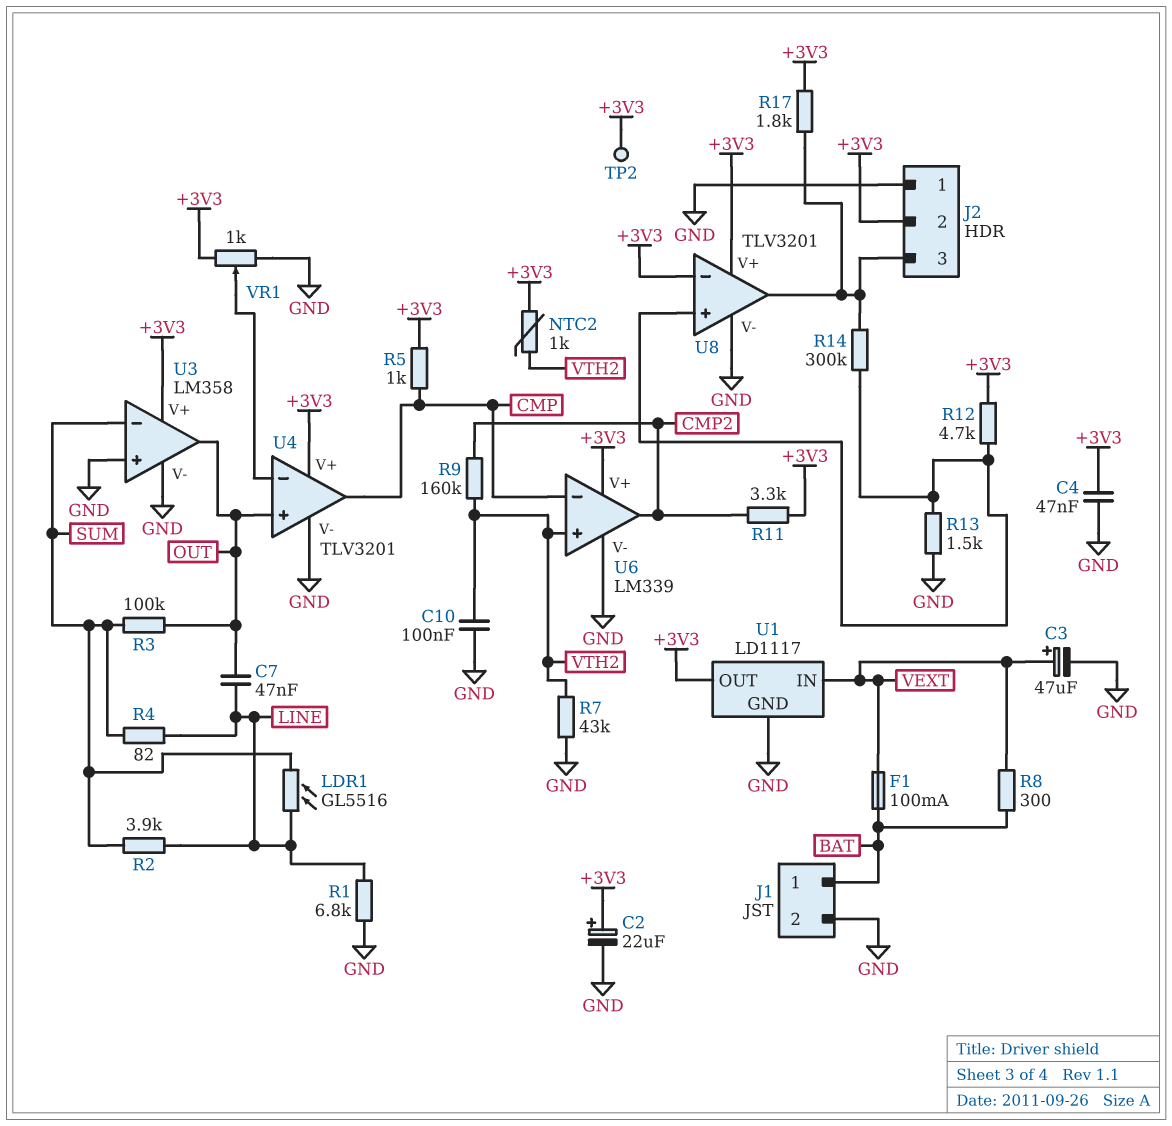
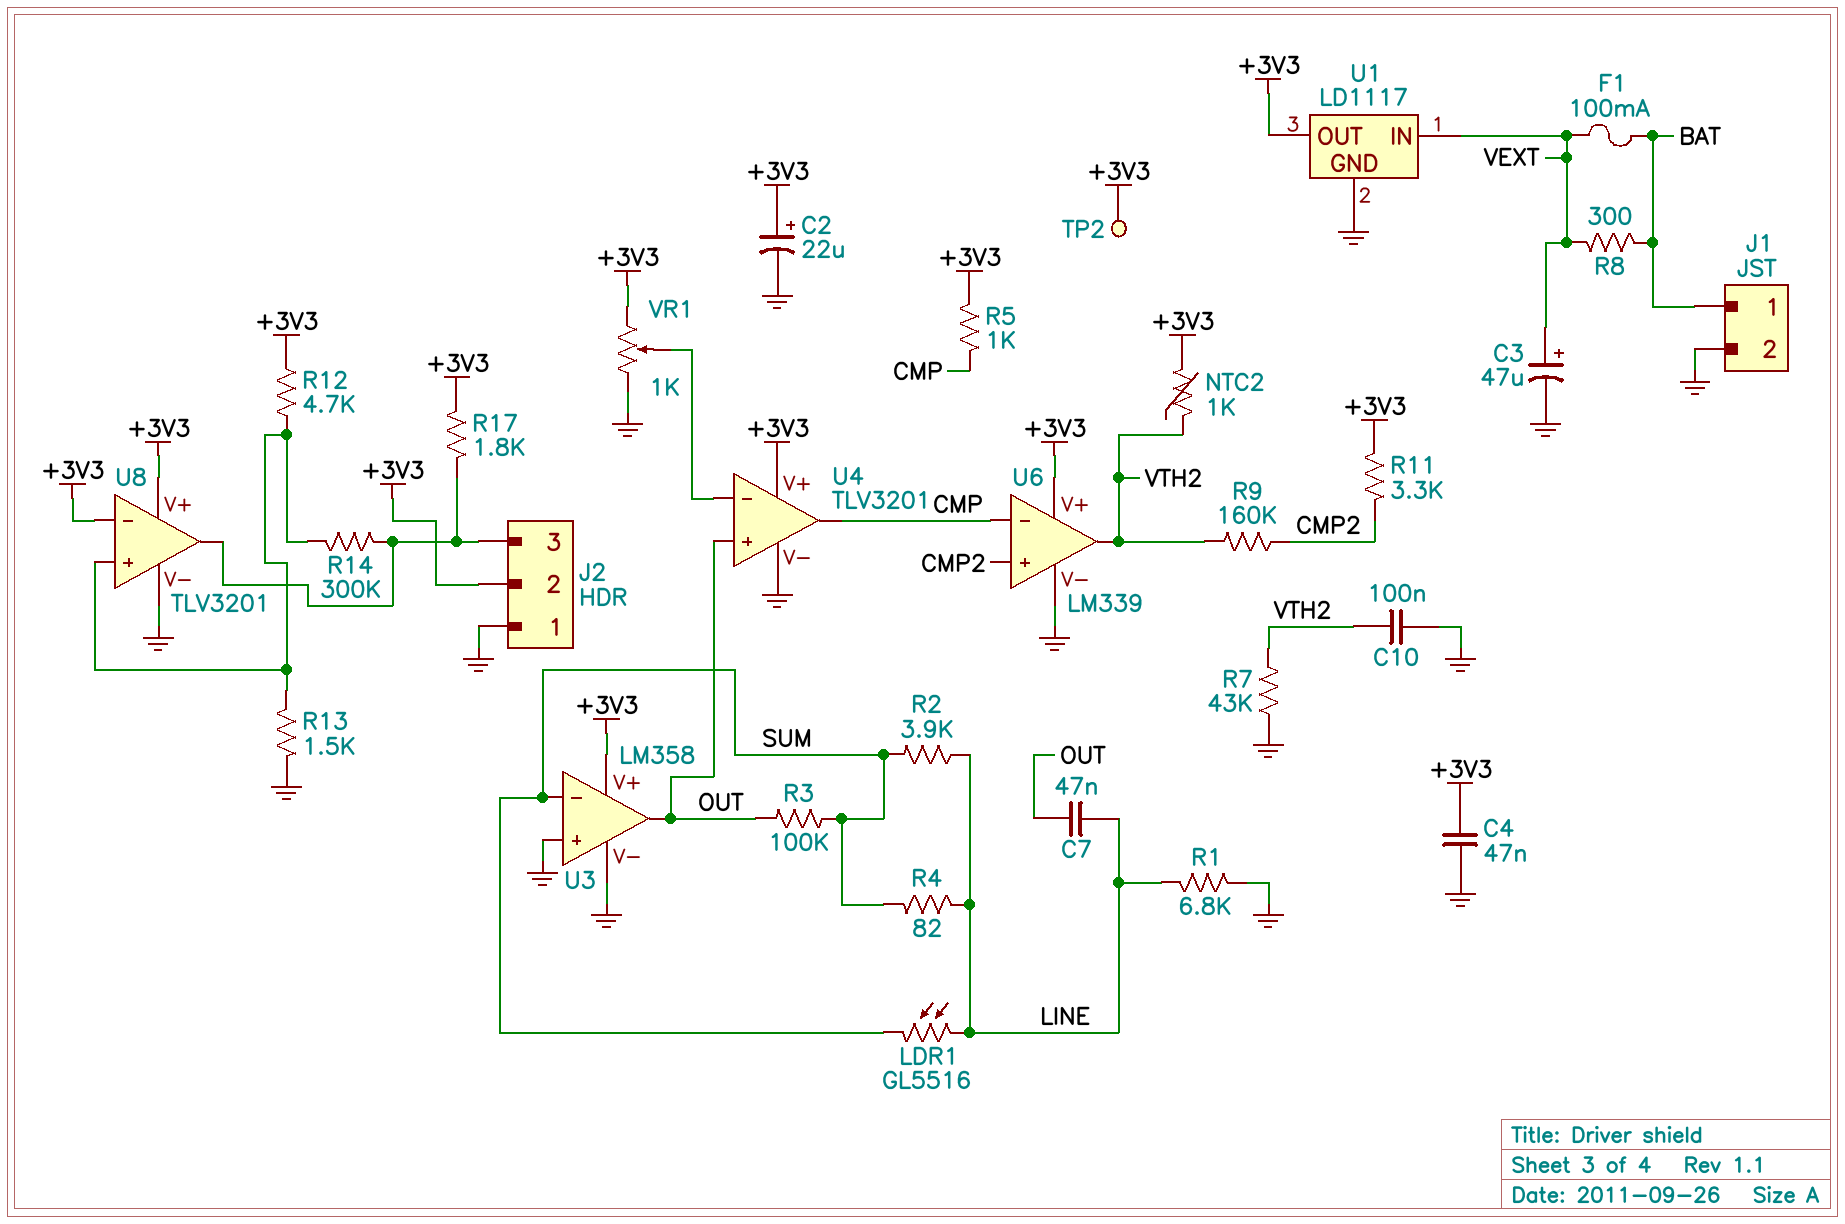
U6 pin in+: VTH2 -> CMP2
U6 pin out: CMP2 -> VTH2

